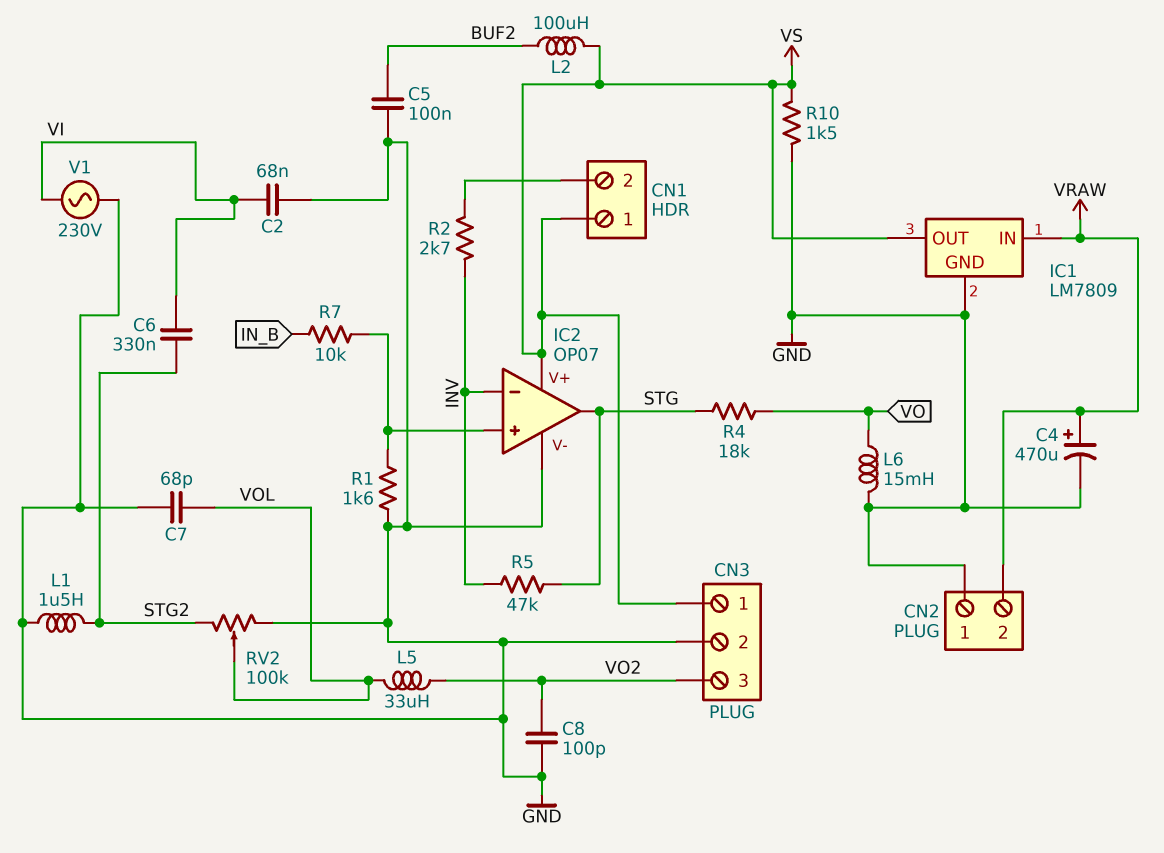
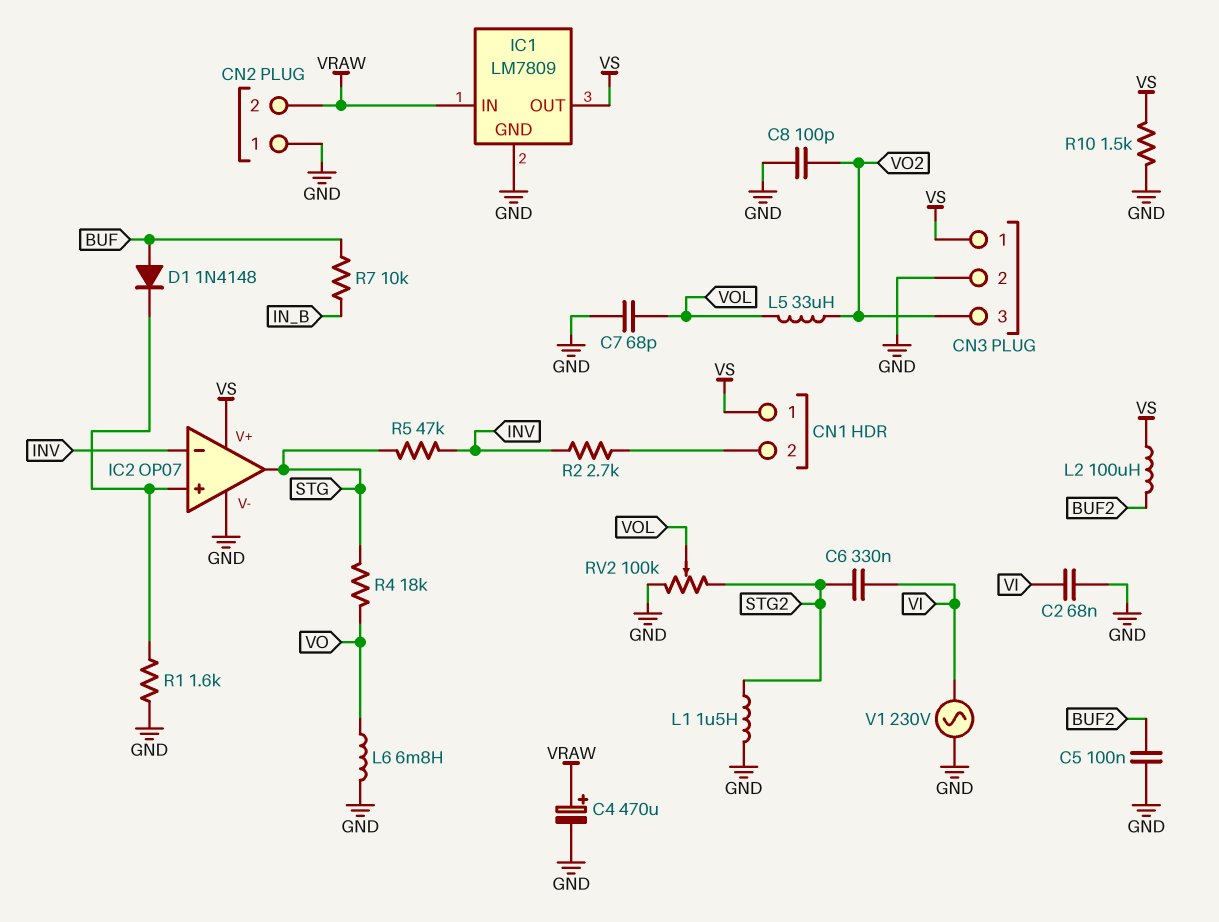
D1: none -> diode 1N4148 (A BUF, K IC2/in+)
L6: 15mH (GND, VO) -> 6.8mH (GND, VO)
R7: 10k (IC2/in+, IN_B) -> 10k (BUF, IN_B)

